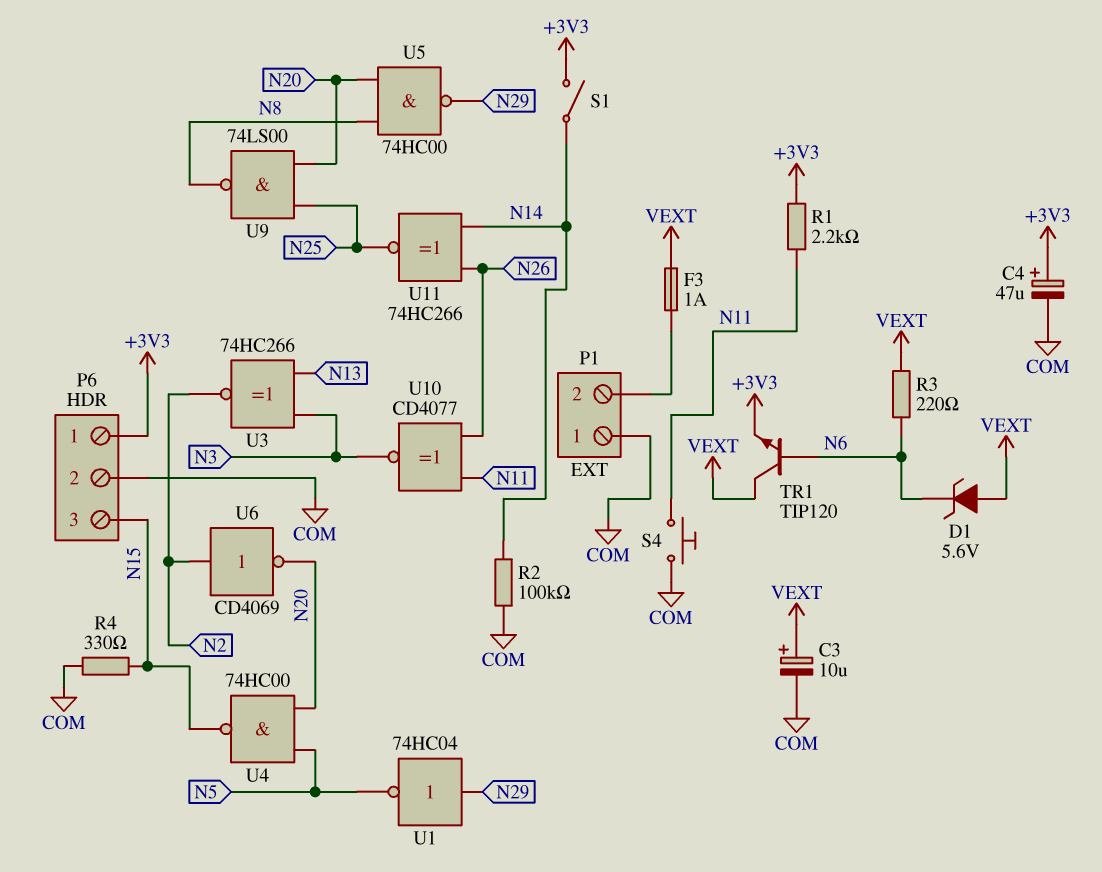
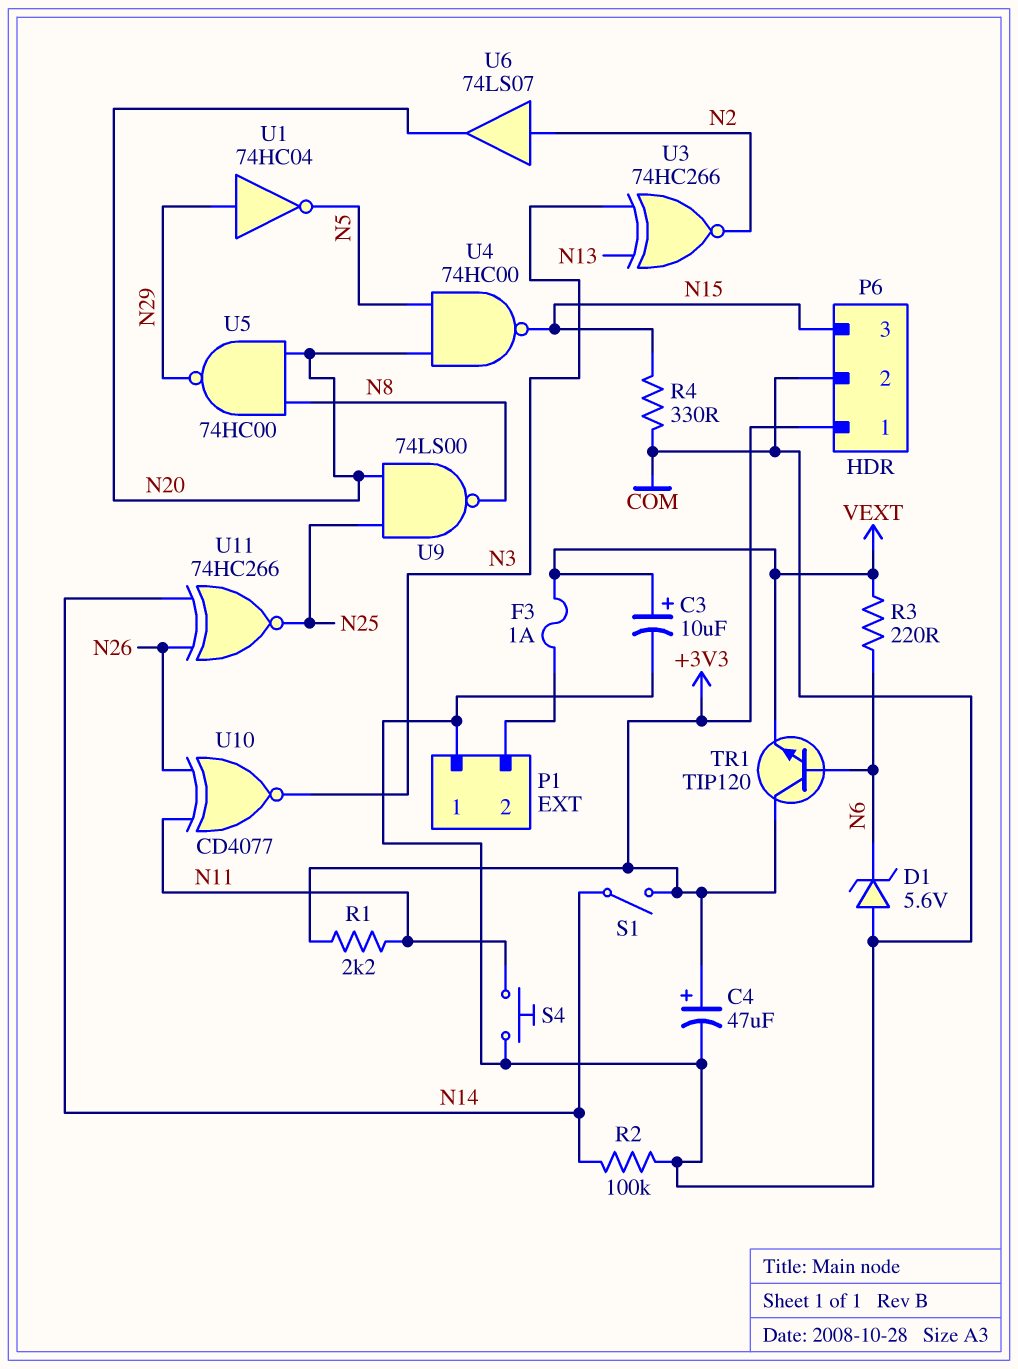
D1: zener 5.6V (A VEXT, K N6) -> zener 5.6V (A COM, K N6)
TR1: NPN TIP120 (B N6, C VEXT, E +3V3) -> NPN TIP120 (B N6, C +3V3, E VEXT)
U6: NOT CD4069 (in N2, out N20) -> buffer 74LS07 (in N2, out N20)

